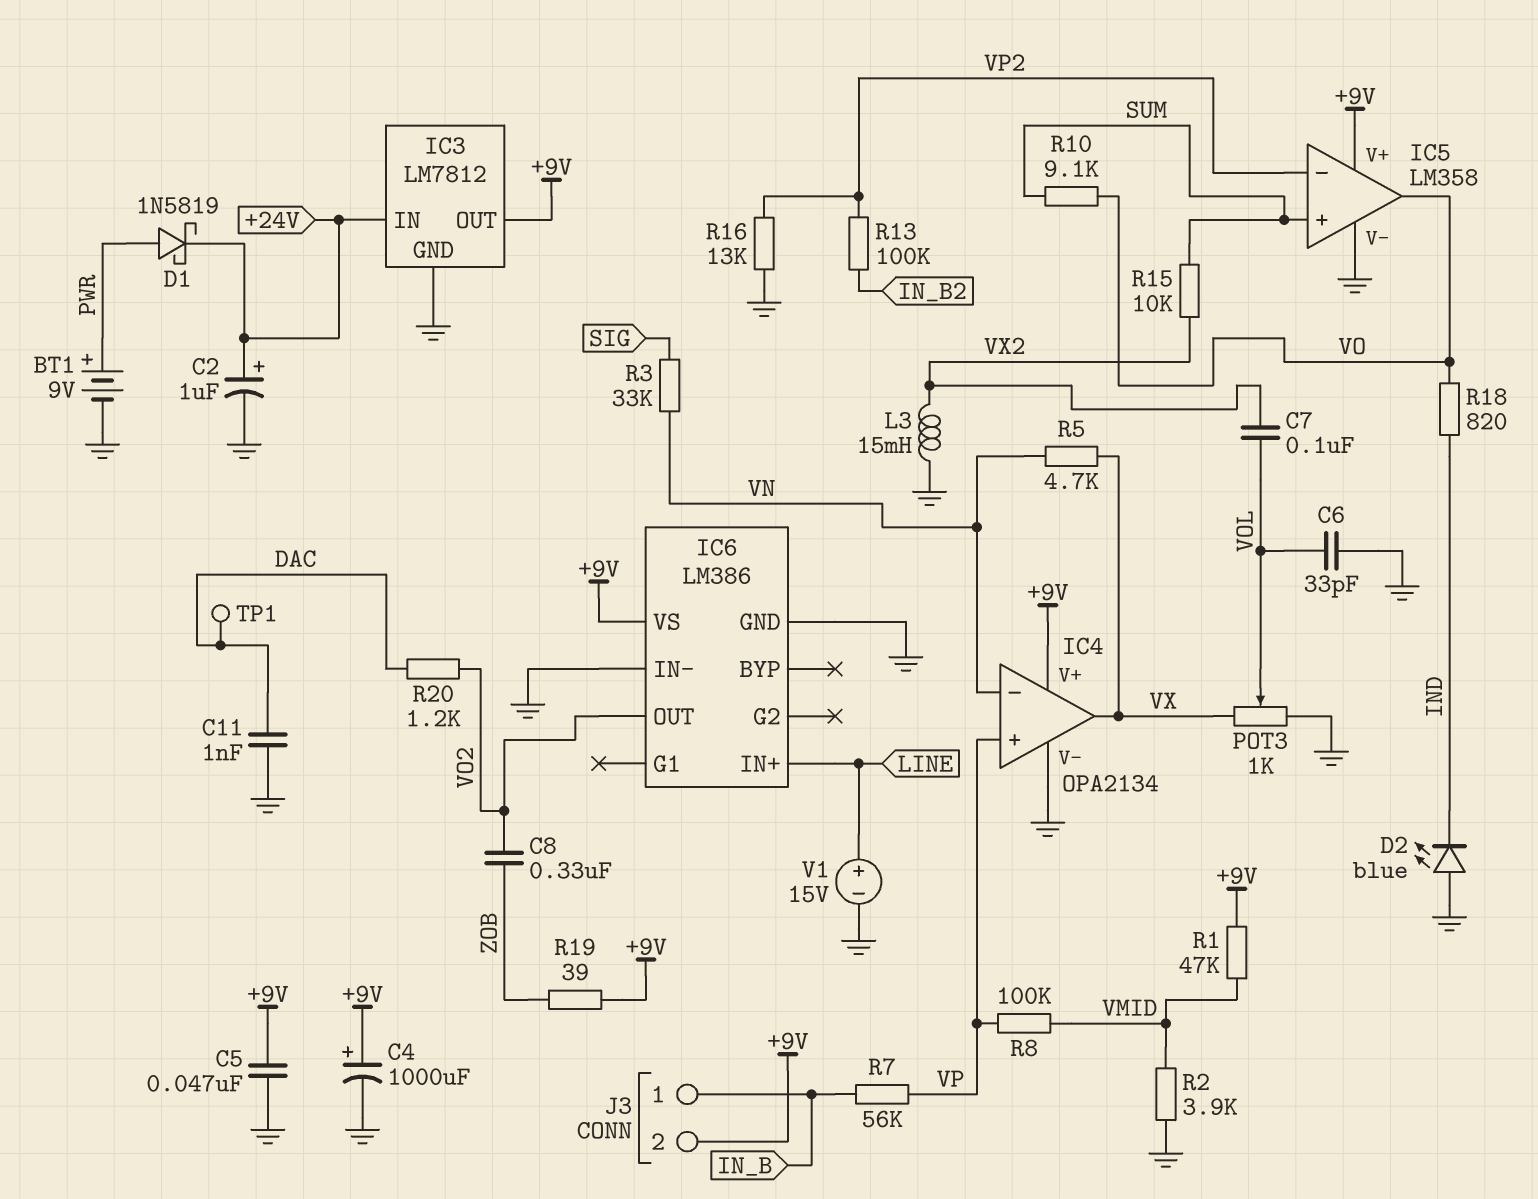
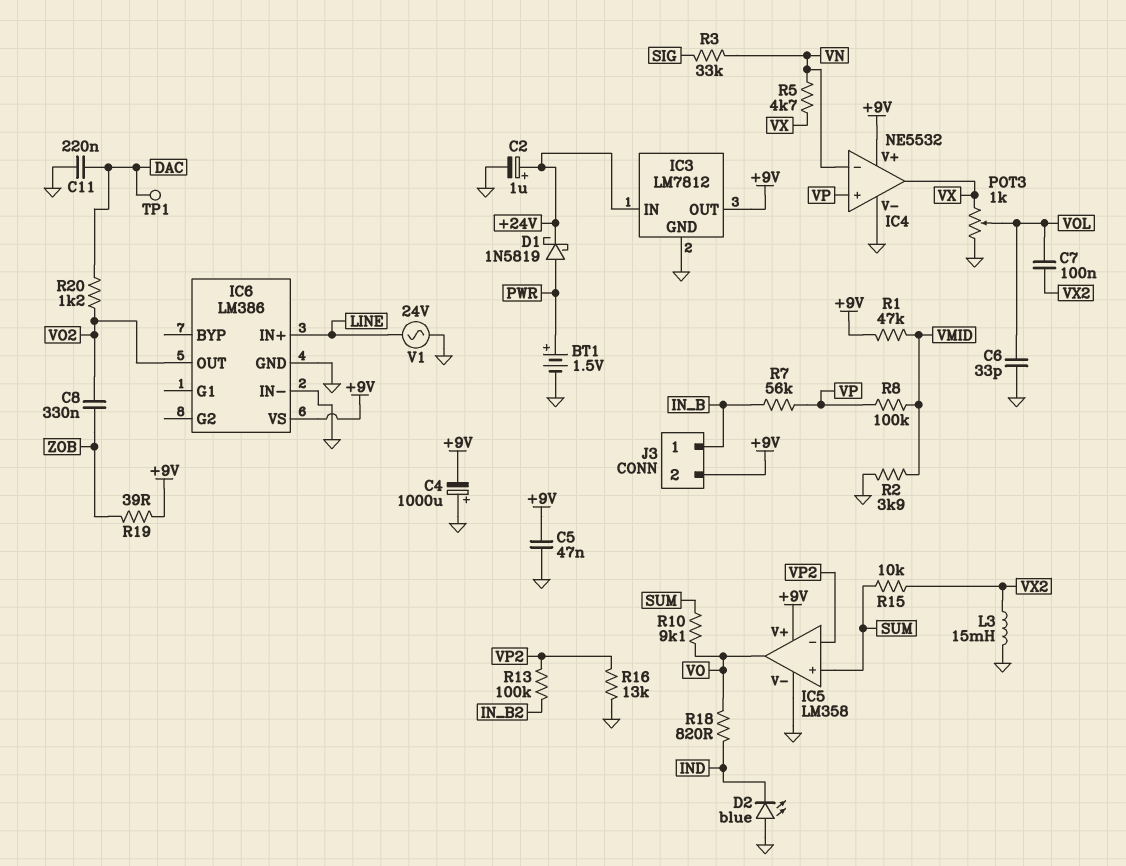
BT1: 9V (plus PWR, minus GND) -> 1.5V (plus PWR, minus GND)
C4: 1000uF (plus +9V, minus GND) -> 1000uF (plus GND, minus +9V)
C11: 1nF (DAC, GND) -> 220nF (DAC, GND)
IC4: OPA2134 -> NE5532
V1: 15V (plus LINE, minus GND) -> AC 24V (GND, LINE)

